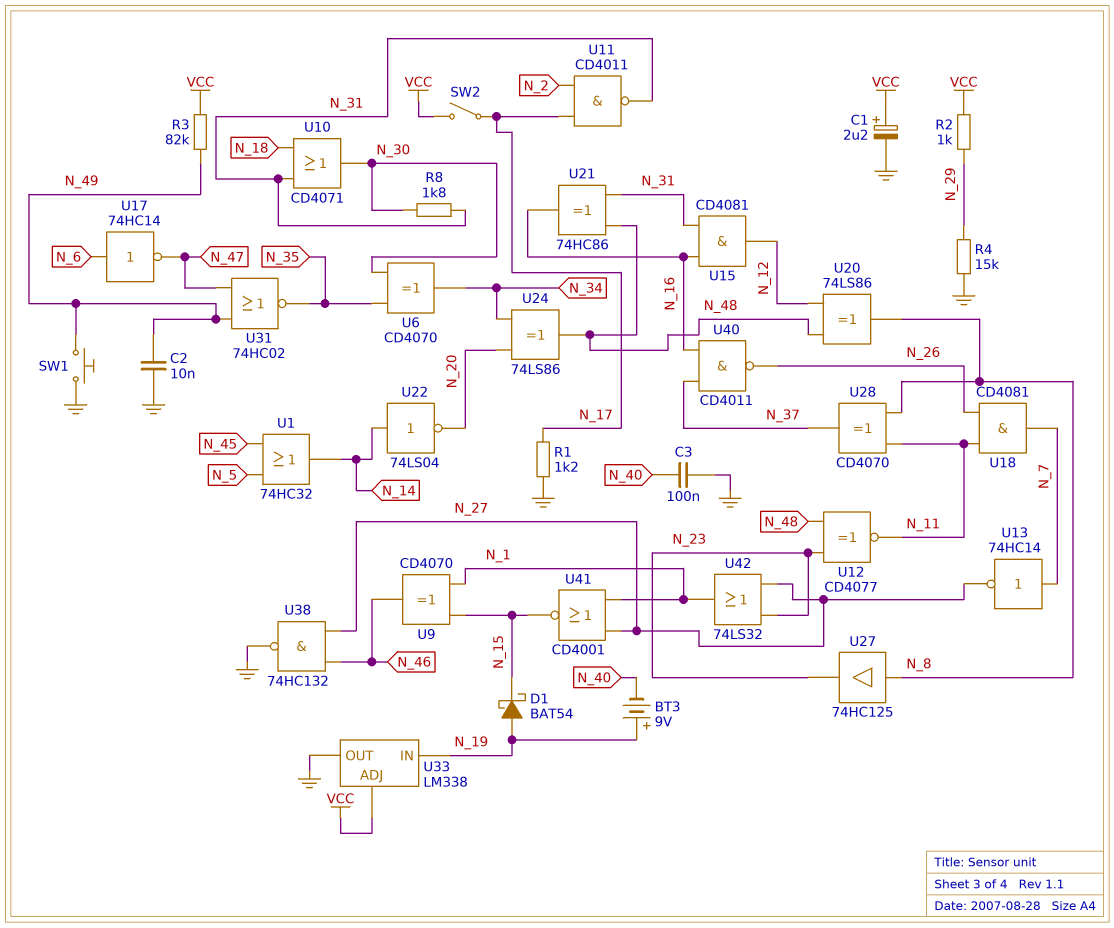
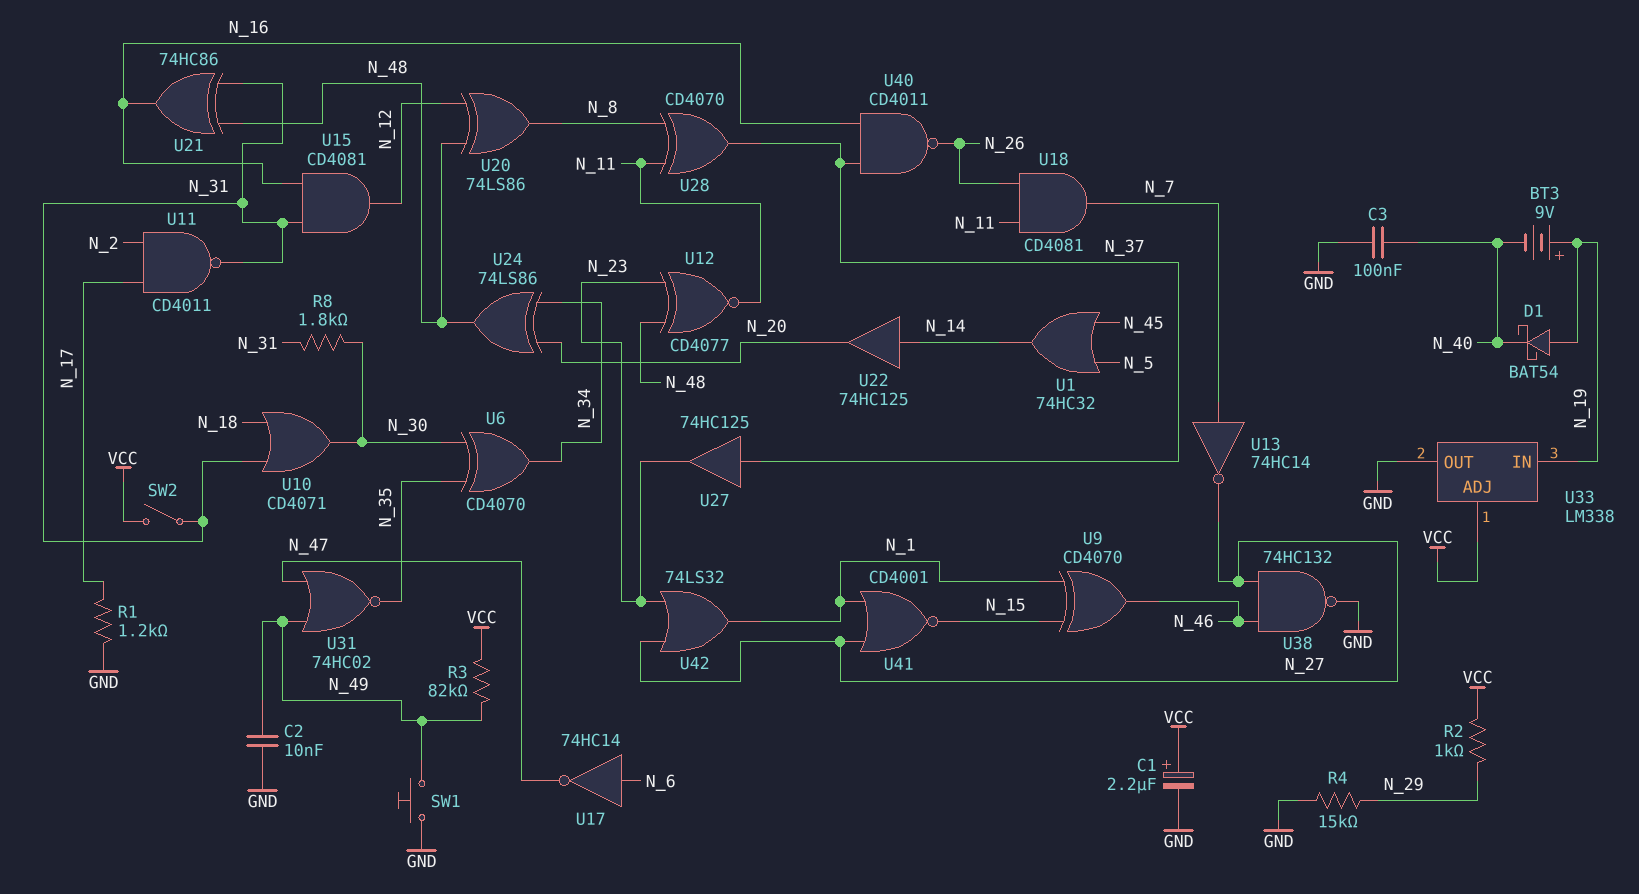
D1: schottky BAT54 (A N_19, K N_15) -> schottky BAT54 (A N_19, K N_40)
SW2: switch (N_17, VCC) -> switch (N_31, VCC)
U22: NOT 74LS04 (in N_14, out N_20) -> buffer 74HC125 (in N_14, out N_20)
U27: buffer 74HC125 (in N_8, out N_23) -> buffer 74HC125 (in N_37, out N_23)

